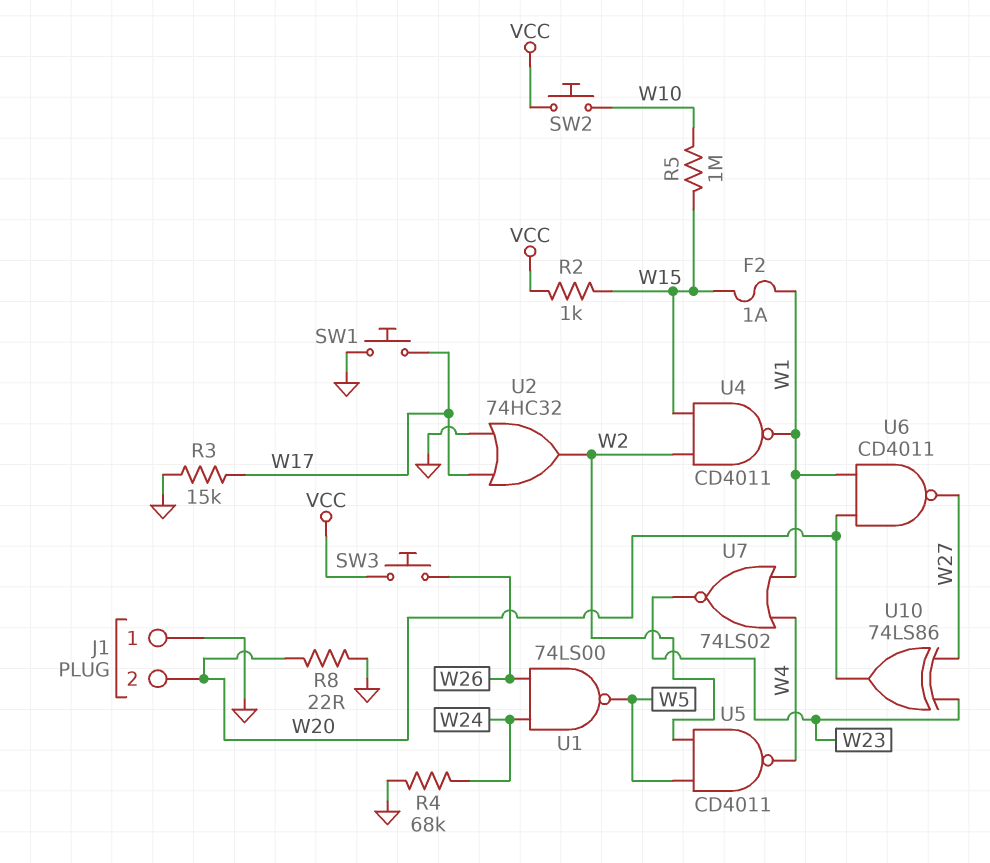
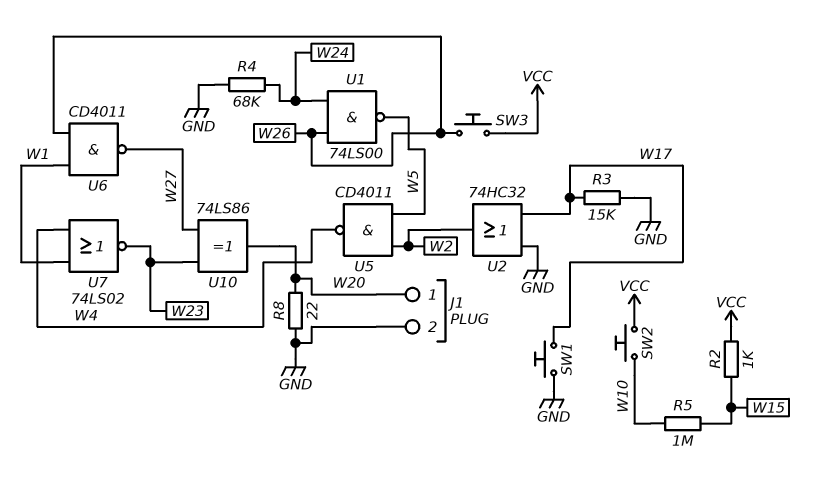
F2: 1A (W1, W15) -> none
J1 pin 1: GND -> W20
J1 pin 2: W20 -> GND
U4: NAND CD4011 (in W2, in W15, out W1) -> none
U6: NAND CD4011 (in W1, in W20, out W27) -> NAND CD4011 (in W1, in W26, out W27)

